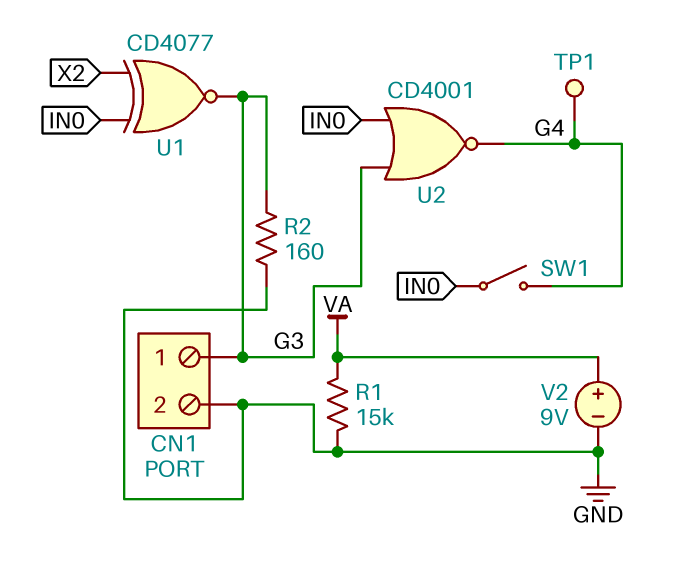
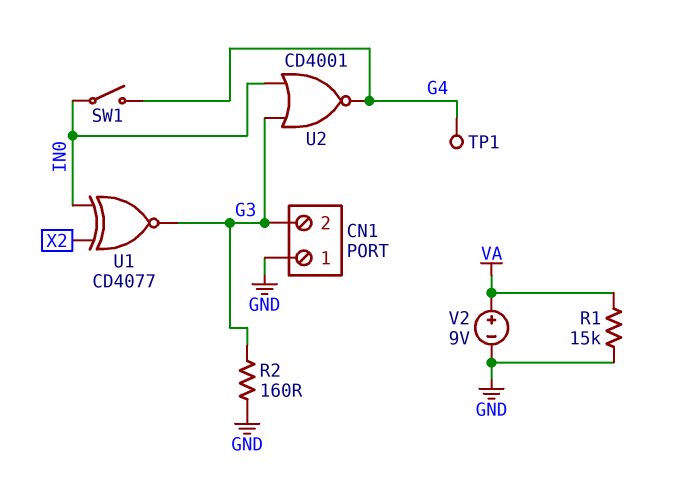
CN1 pin 1: G3 -> GND
CN1 pin 2: GND -> G3

